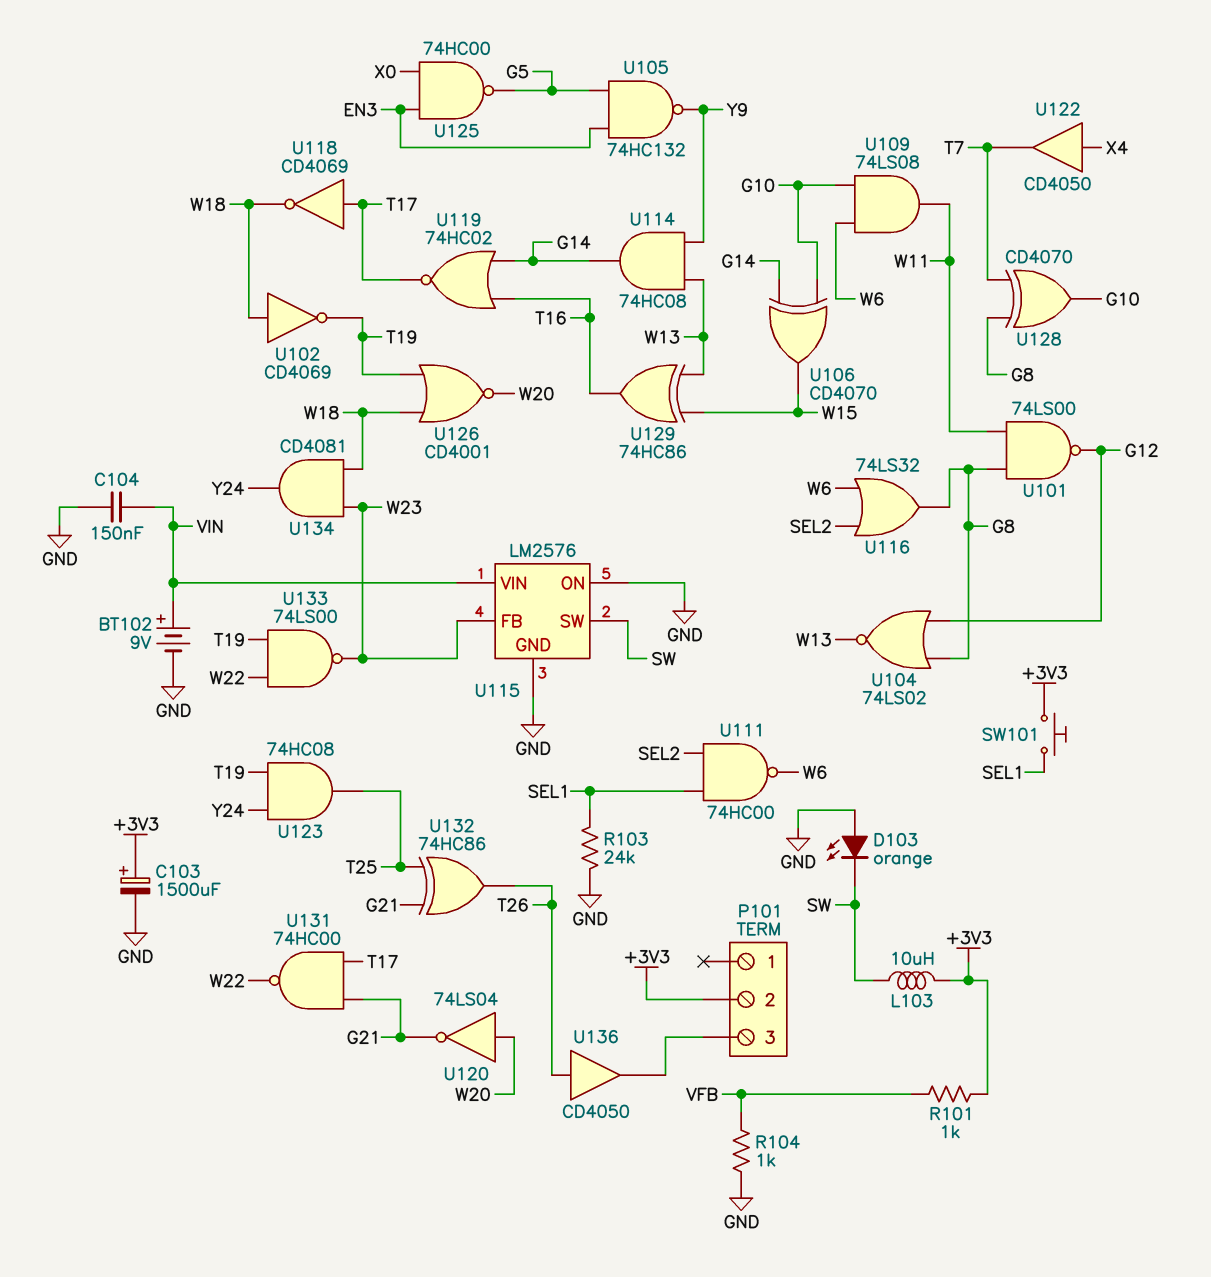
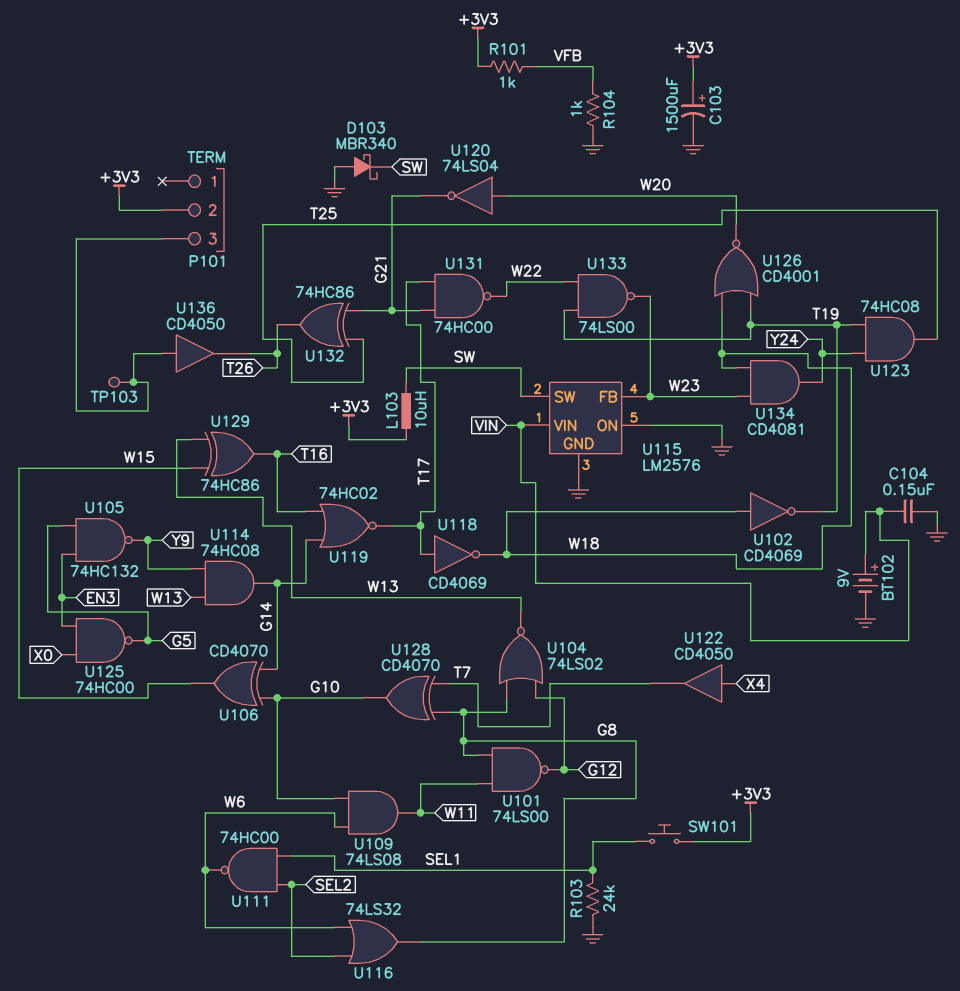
D103: LED orange (A GND, K SW) -> schottky MBR340 (A GND, K SW)
TP103: none -> test point (P101/3)
U136: buffer CD4050 (in T26, out P101/3) -> buffer CD4050 (in P101/3, out T26)

